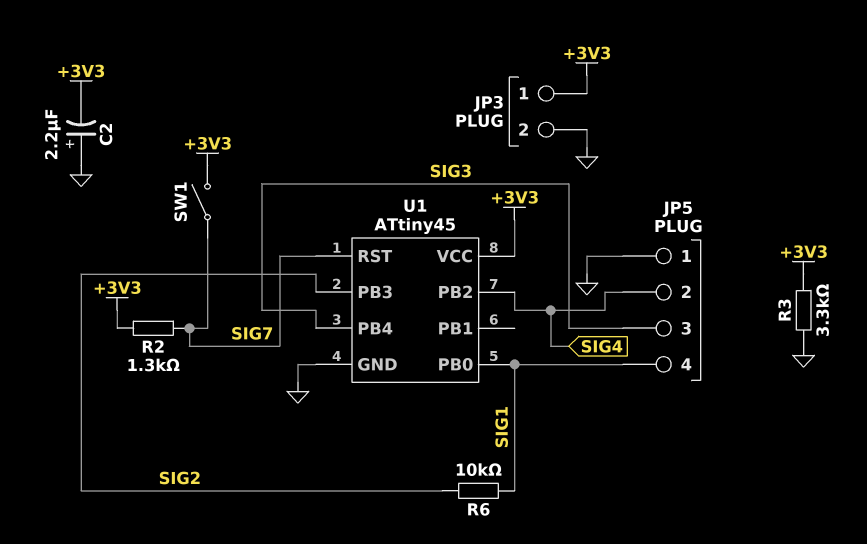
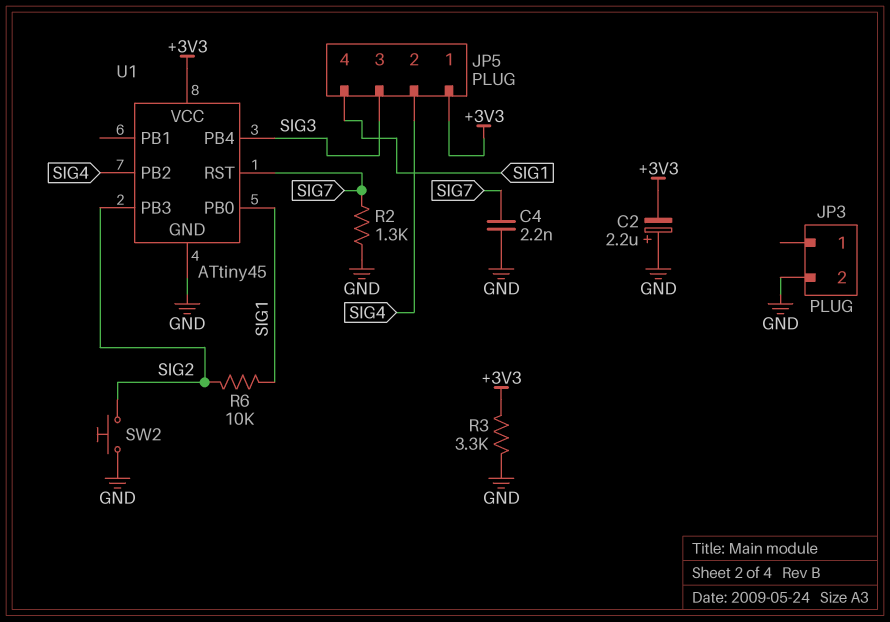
C4: none -> 2.2nF (GND, SIG7)
JP3 pin 1: +3V3 -> none
JP5 pin 1: GND -> +3V3
R2: 1.3k (+3V3, SIG7) -> 1.3k (GND, SIG7)
SW1: switch (+3V3, SIG7) -> none
SW2: none -> button (GND, SIG2)

